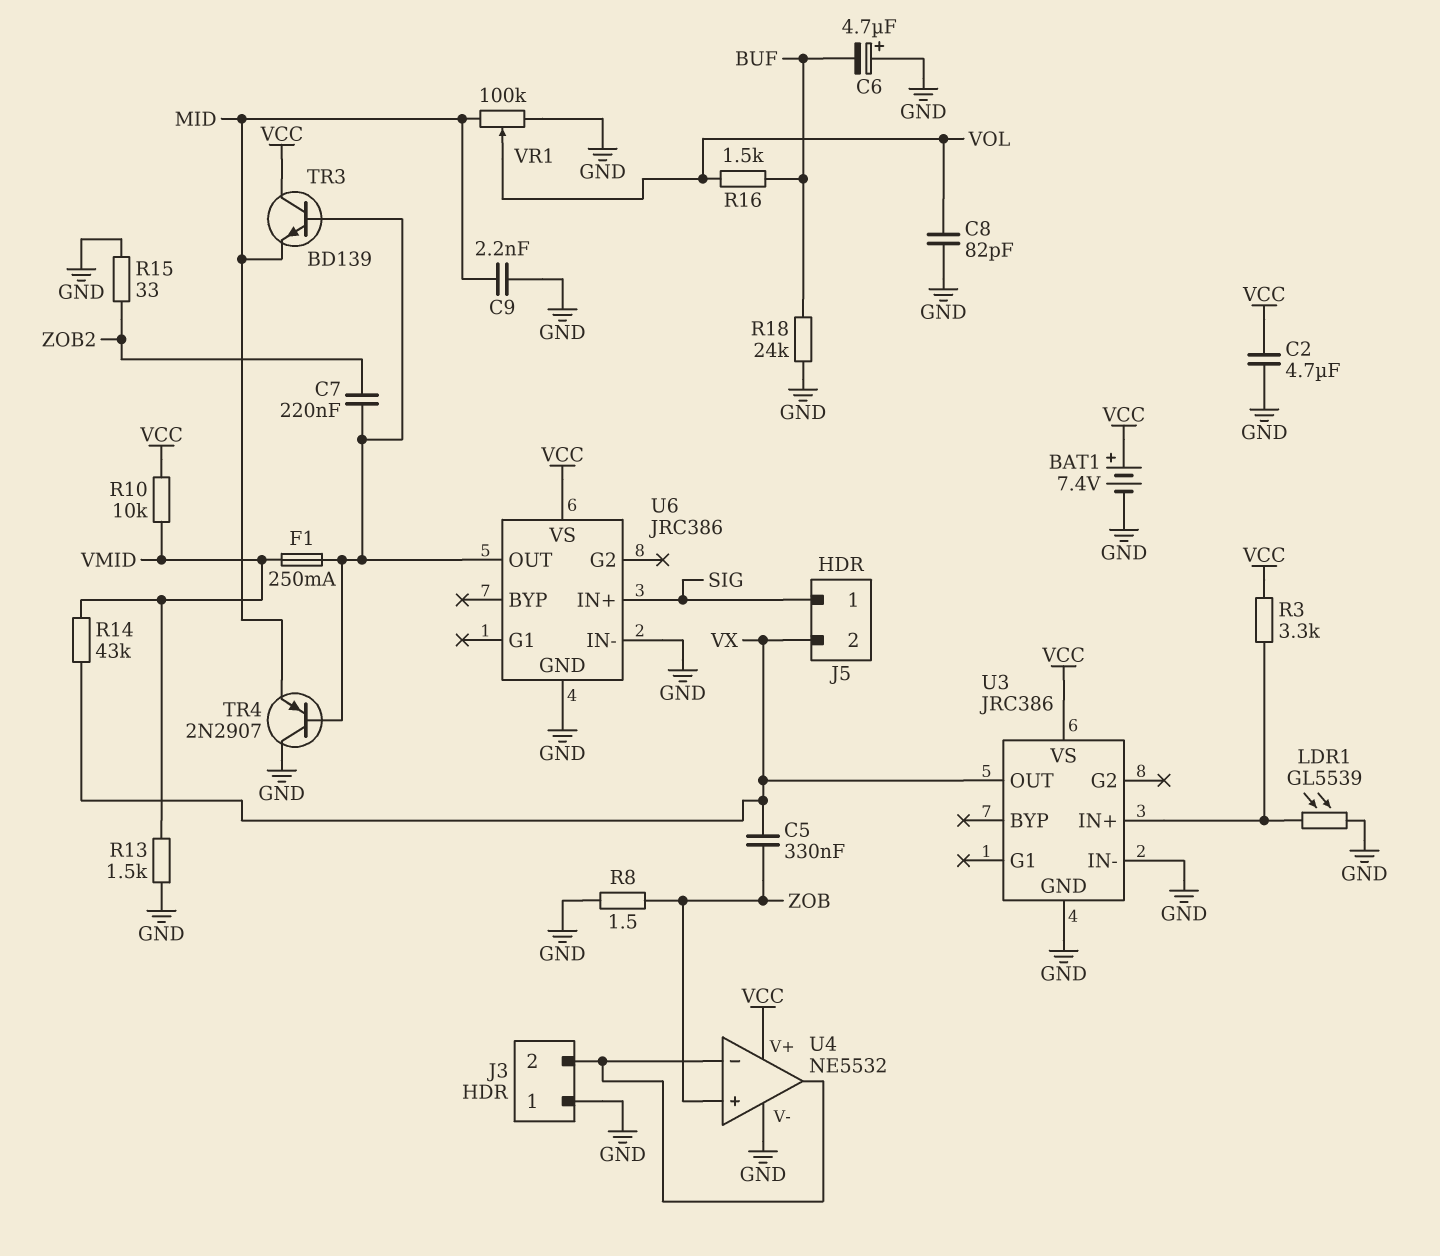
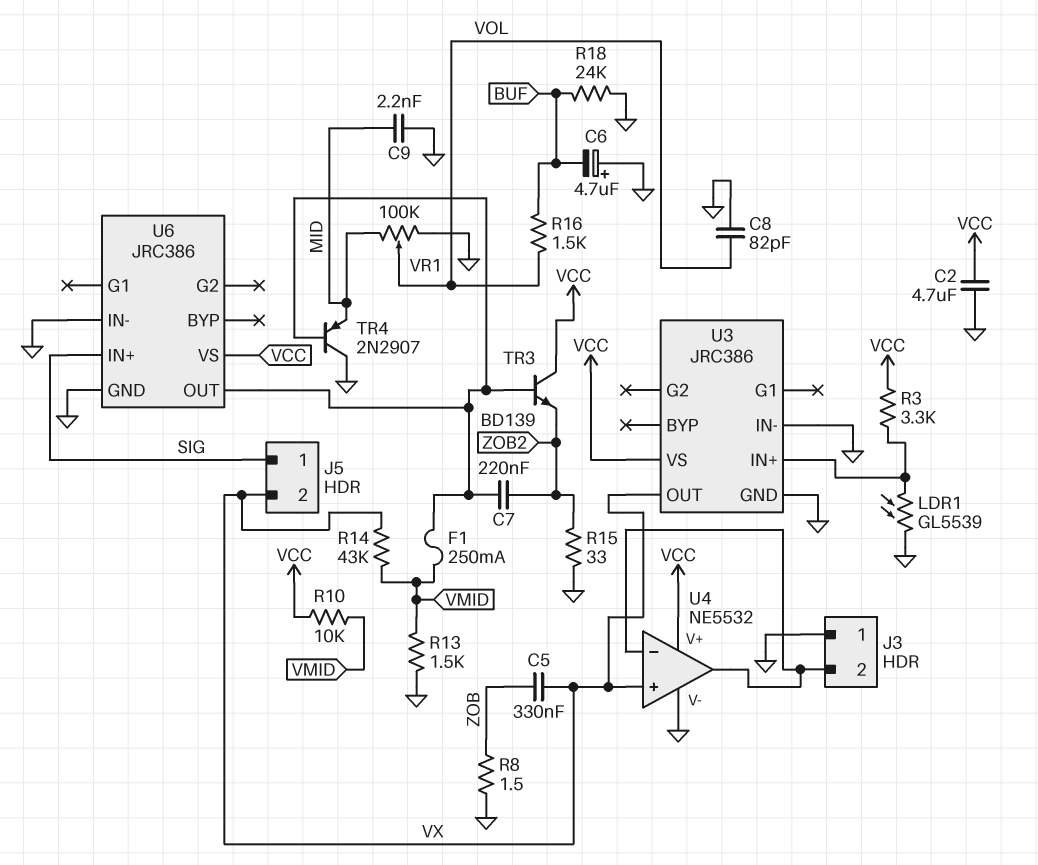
BAT1: 7.4V (plus VCC, minus GND) -> none
TR3: NPN BD139 (B U6/OUT, C VCC, E MID) -> NPN BD139 (B U6/OUT, C VCC, E ZOB2)
U4 pin in+: ZOB -> VX

